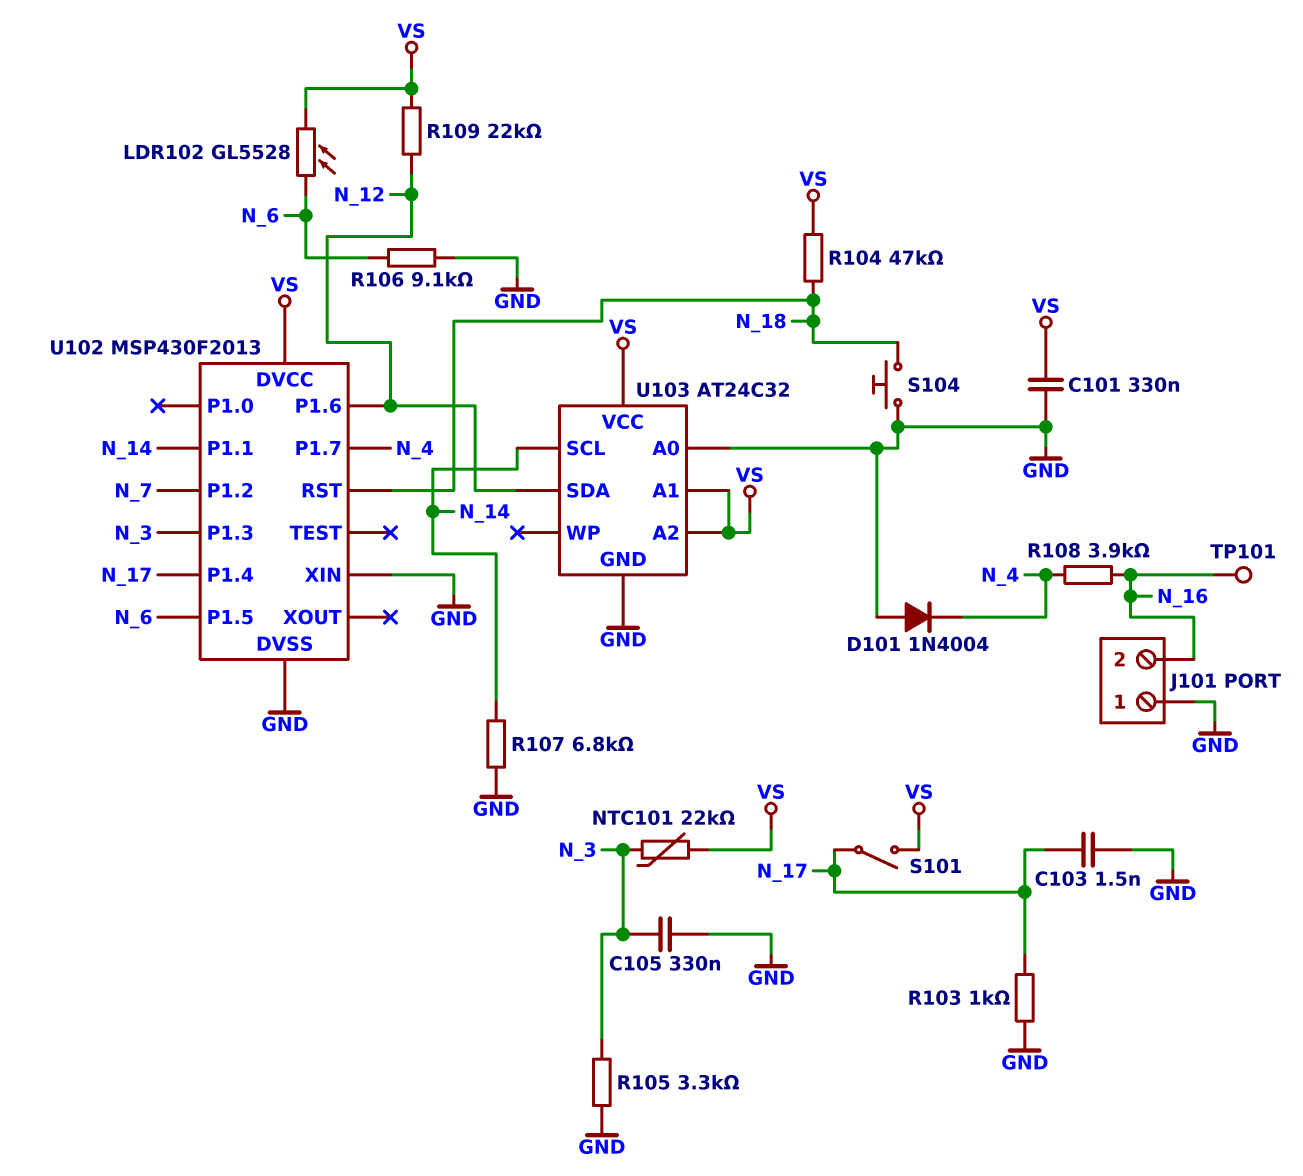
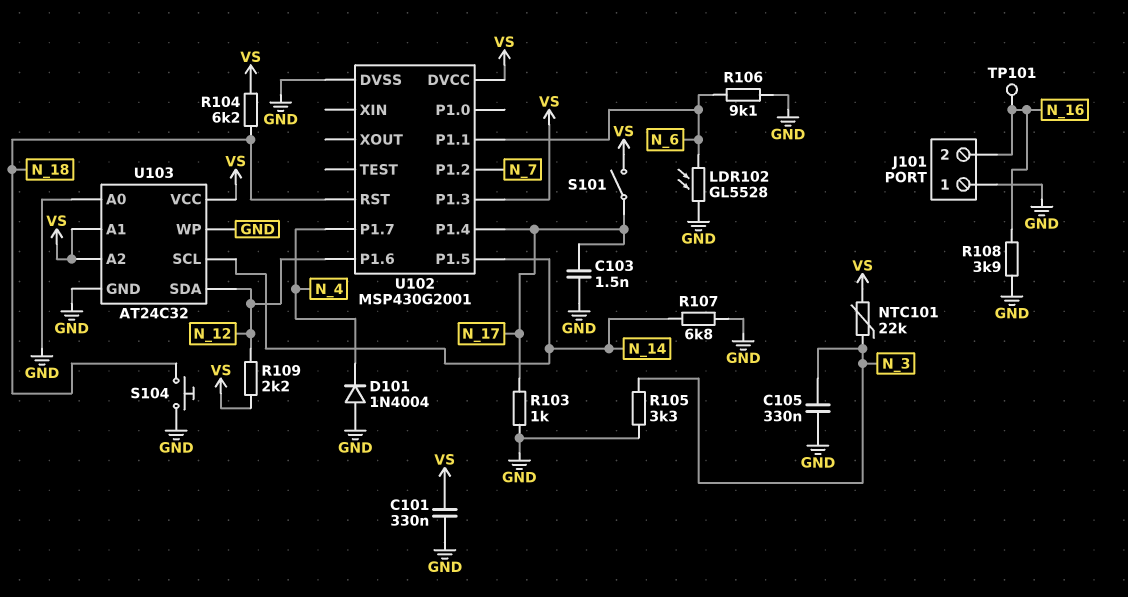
LDR102: GL5528 (N_6, VS) -> GL5528 (GND, N_6)
R104: 47k (N_18, VS) -> 6.2k (N_18, VS)
R108: 3.9k (N_4, N_16) -> 3.9k (GND, N_16)
R109: 22k (N_12, VS) -> 2.2k (N_12, VS)
U102: MSP430F2013 -> MSP430G2001
U102 pin P1.1: N_14 -> N_6
U102 pin P1.3: N_3 -> VS
U102 pin P1.5: N_6 -> N_14
U102 pin XIN: GND -> none
U103 pin WP: none -> GND

